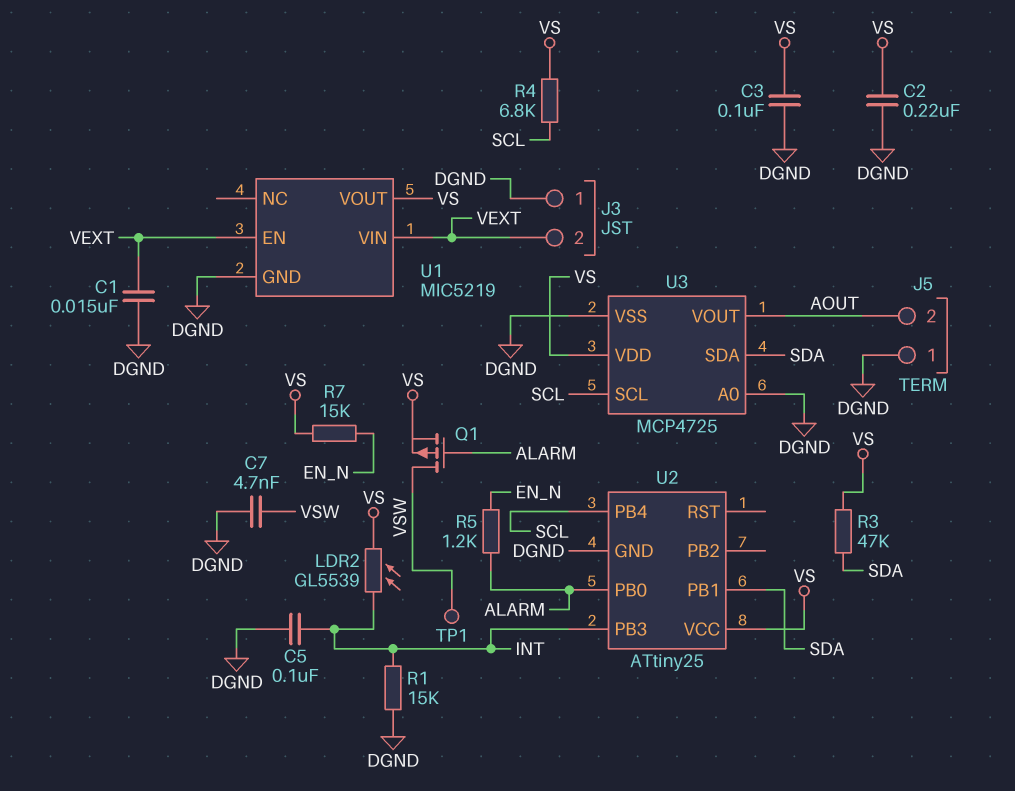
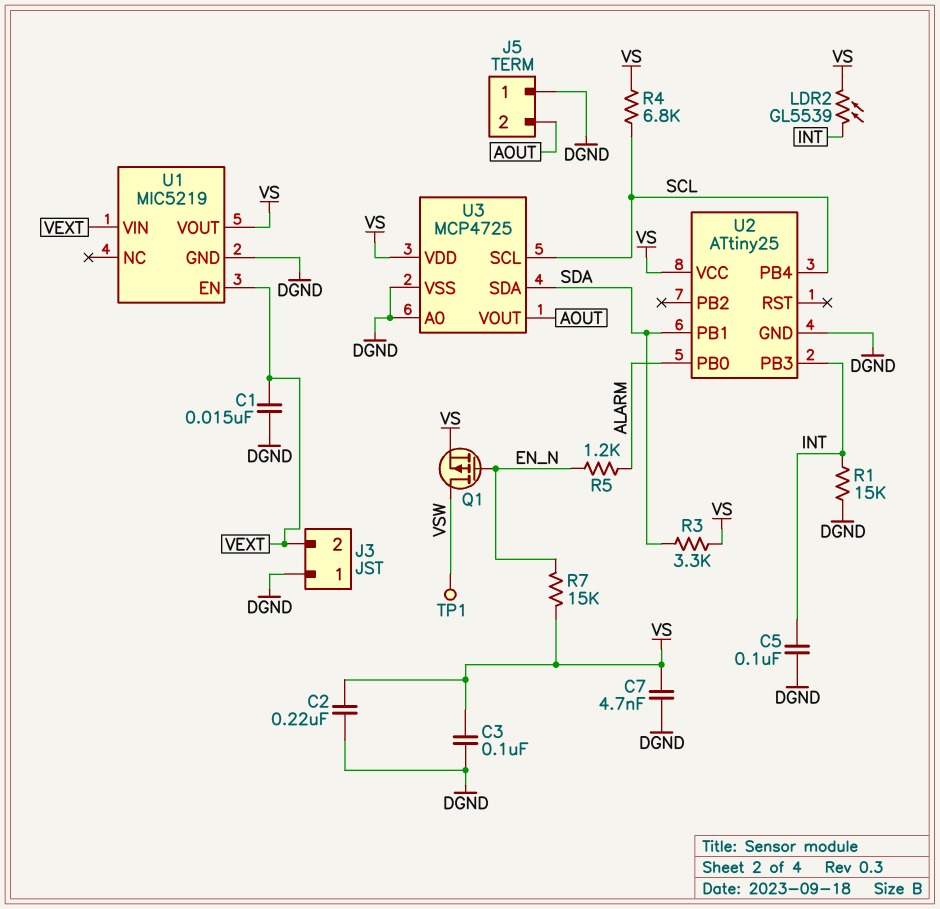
C7: 4.7nF (DGND, VSW) -> 4.7nF (DGND, VS)
Q1: PMOS (G ALARM, D VSW, S VS) -> PMOS (G EN_N, D VSW, S VS)
R3: 47k (SDA, VS) -> 3.3k (SDA, VS)

